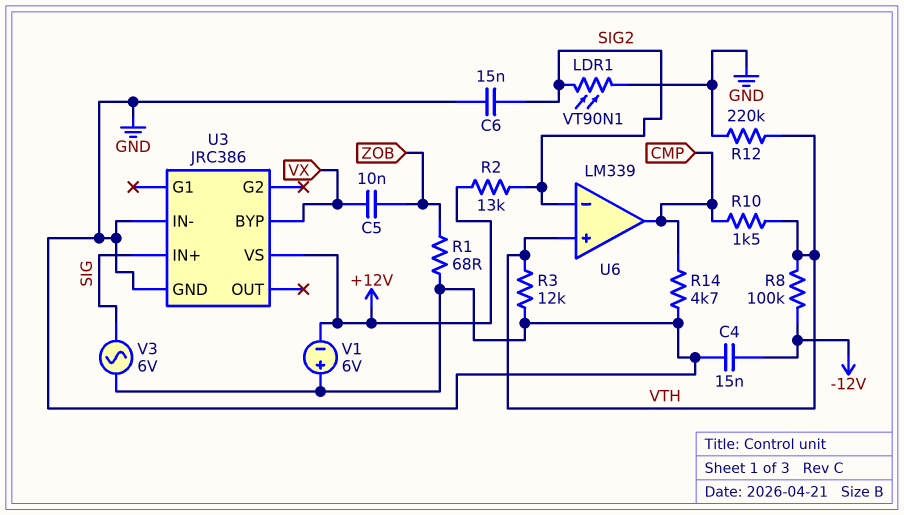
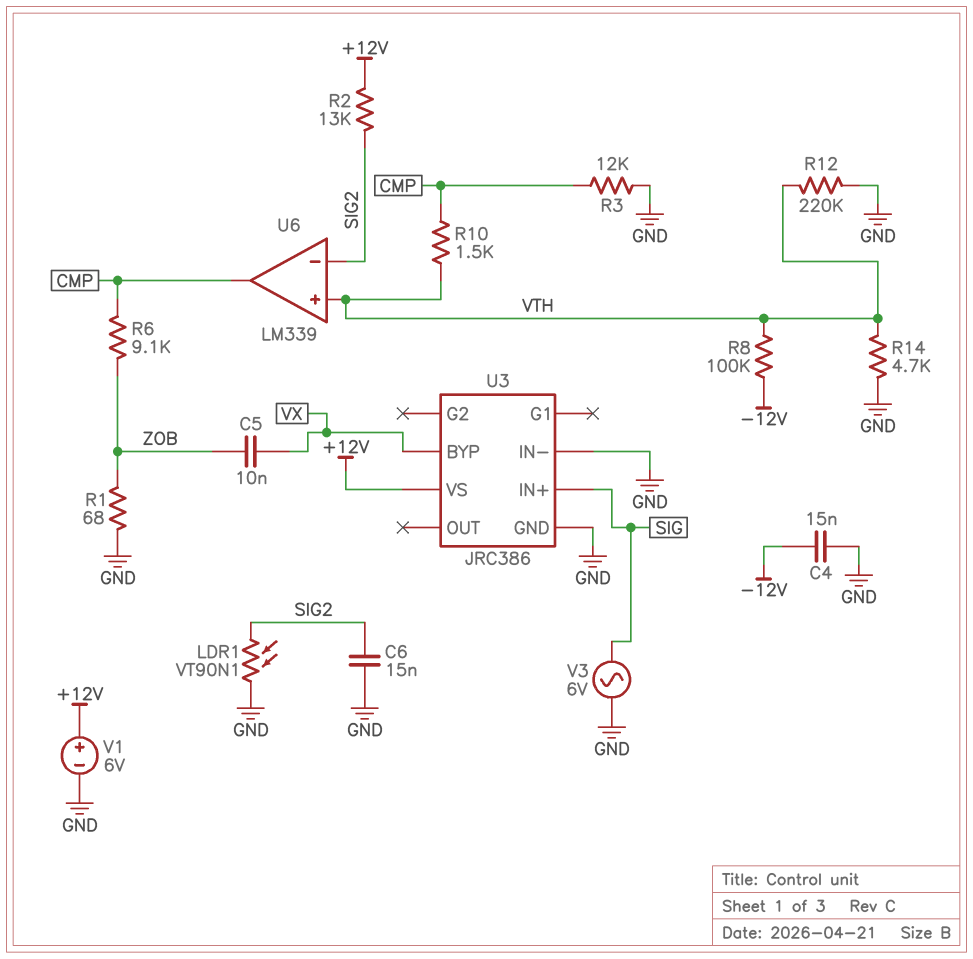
R3: 12k (GND, VTH) -> 12k (CMP, GND)
R6: none -> 9.1k (CMP, ZOB)
R14: 4.7k (CMP, GND) -> 4.7k (GND, VTH)
V1: 6V (plus GND, minus +12V) -> 6V (plus +12V, minus GND)

